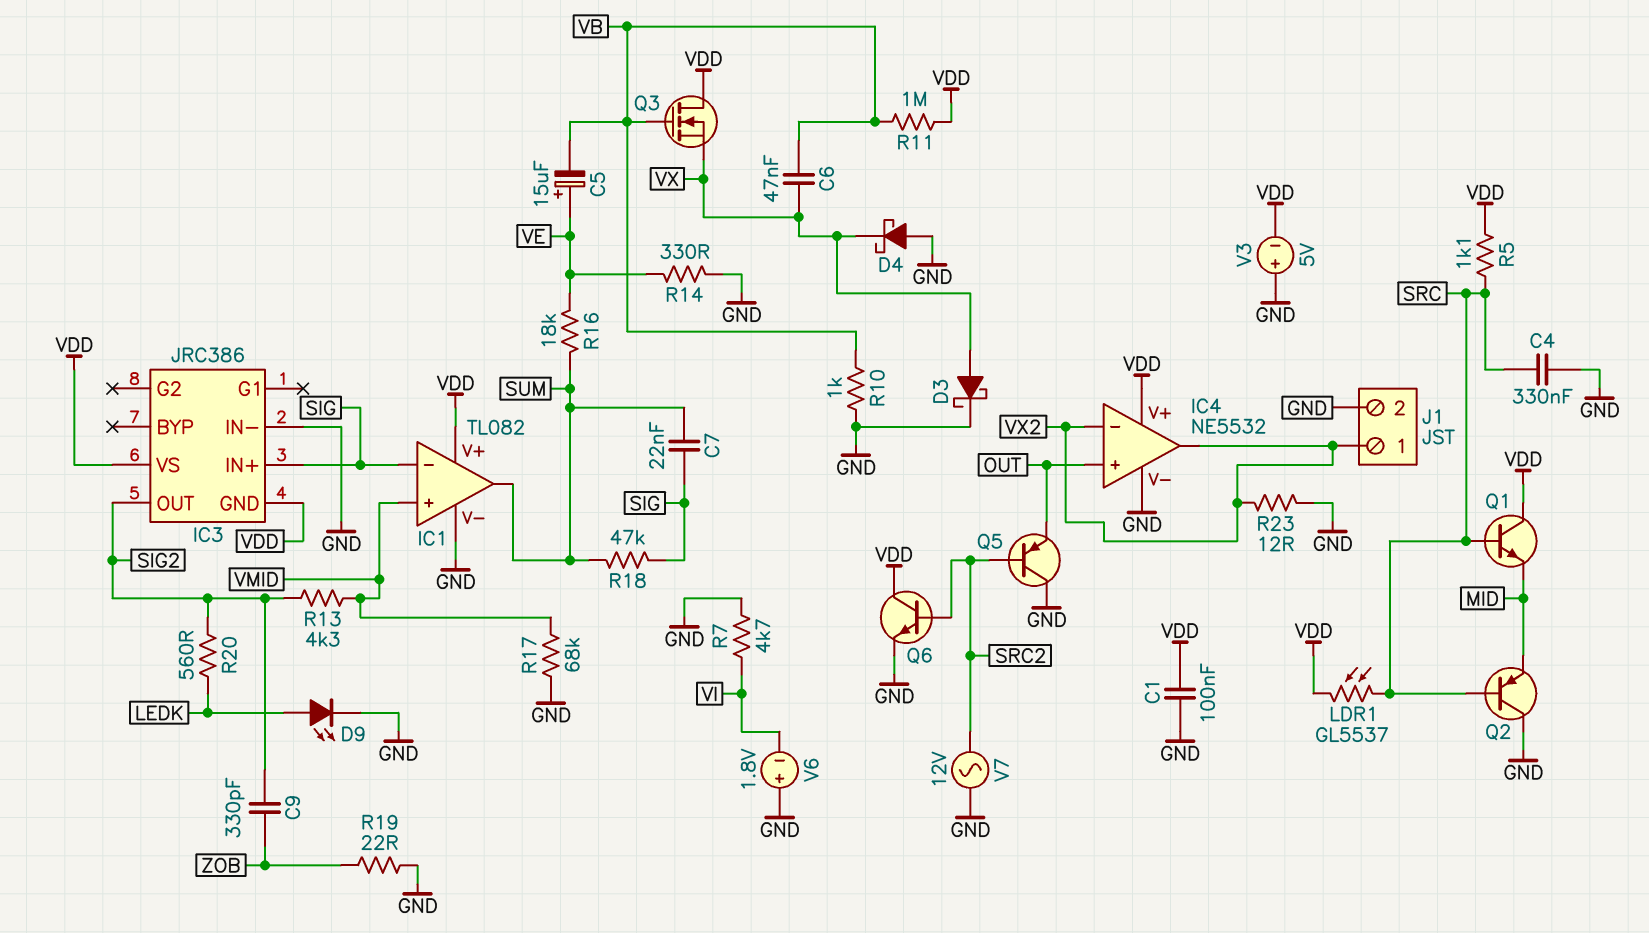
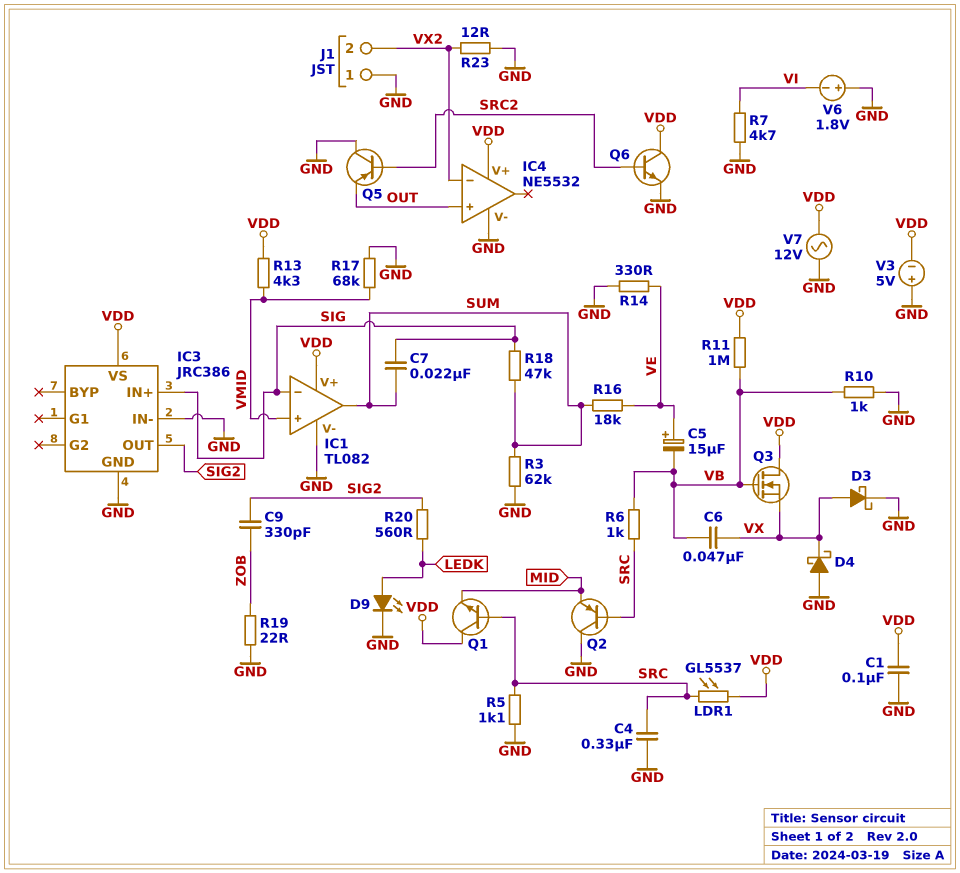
IC3 pin GND: VDD -> GND
IC4 pin out: VX2 -> none
J1 pin 1: VX2 -> GND
J1 pin 2: GND -> VX2
R3: none -> 62k (GND, SUM)
R5: 1.1k (SRC, VDD) -> 1.1k (GND, SRC)
R6: none -> 1k (SRC, VB)
R13: 4.3k (SIG2, VMID) -> 4.3k (VDD, VMID)
V7: AC 12V (GND, SRC2) -> AC 12V (GND, VDD)

